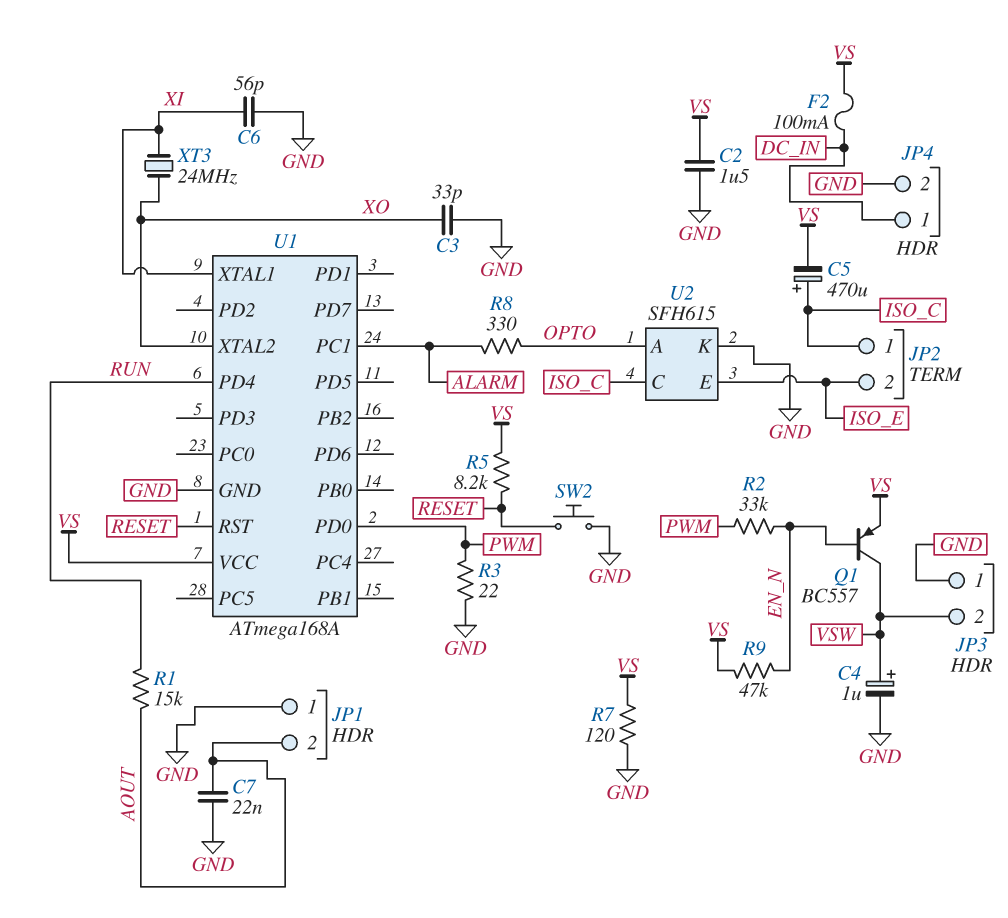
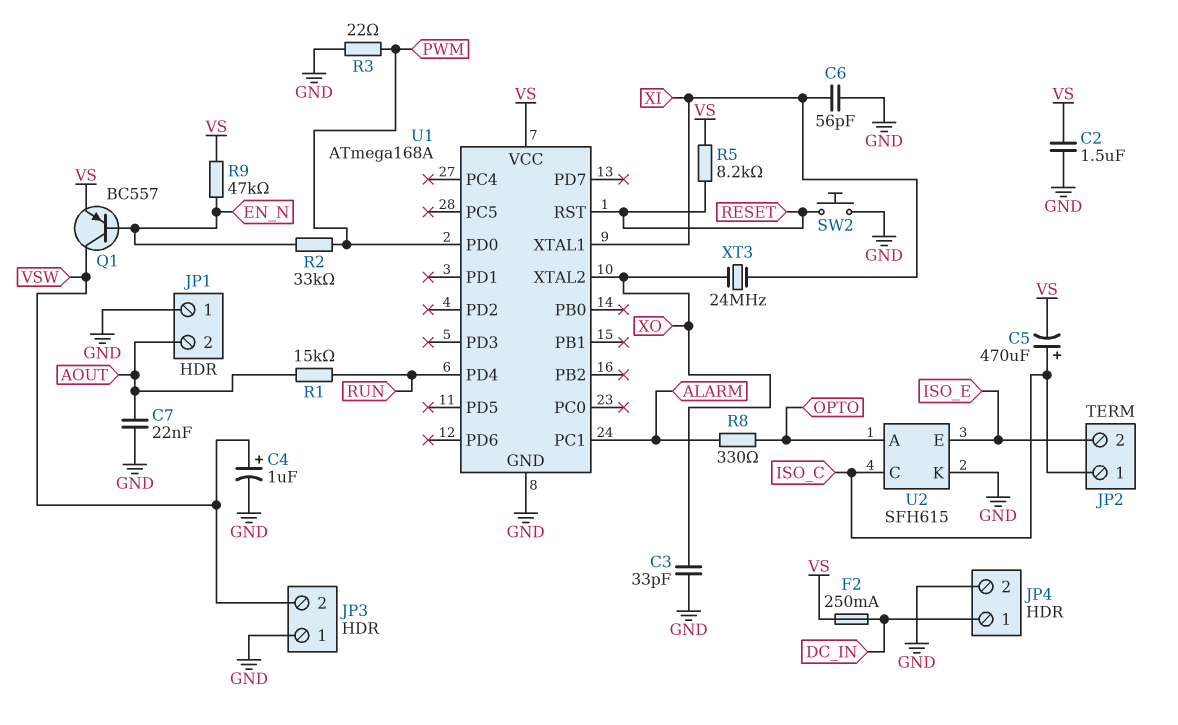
F2: 100mA (DC_IN, VS) -> 250mA (DC_IN, VS)
R7: 120 (GND, VS) -> none

